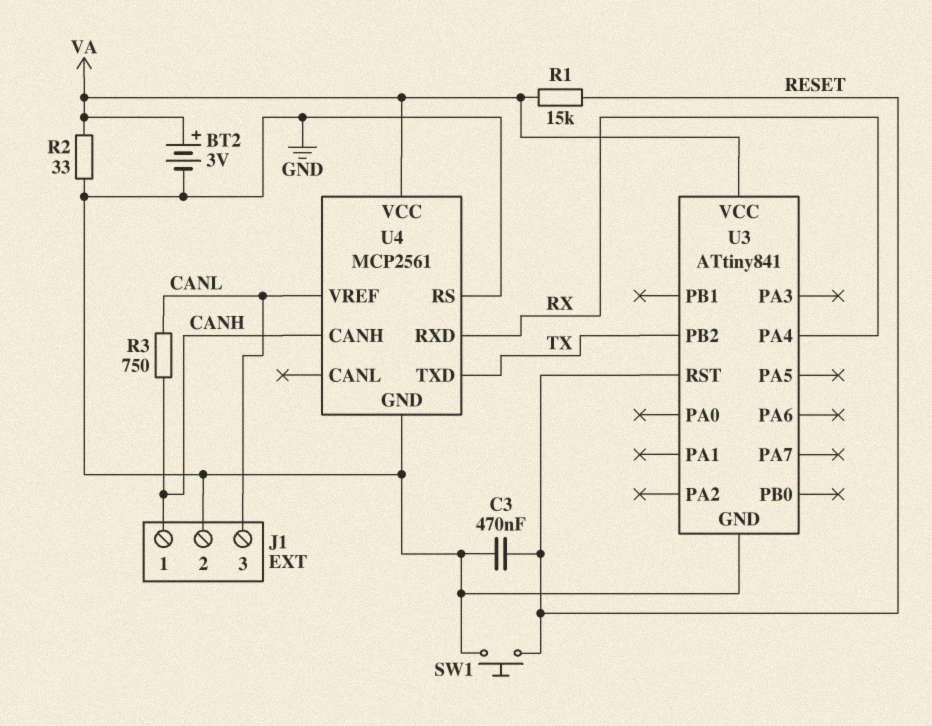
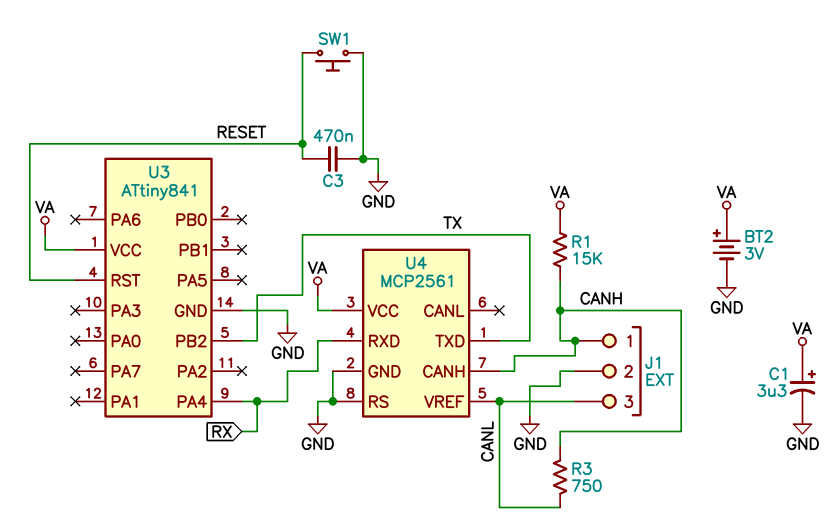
C1: none -> 3.3uF (plus VA, minus GND)
R1: 15k (RESET, VA) -> 15k (CANH, VA)
R2: 33 (GND, VA) -> none

